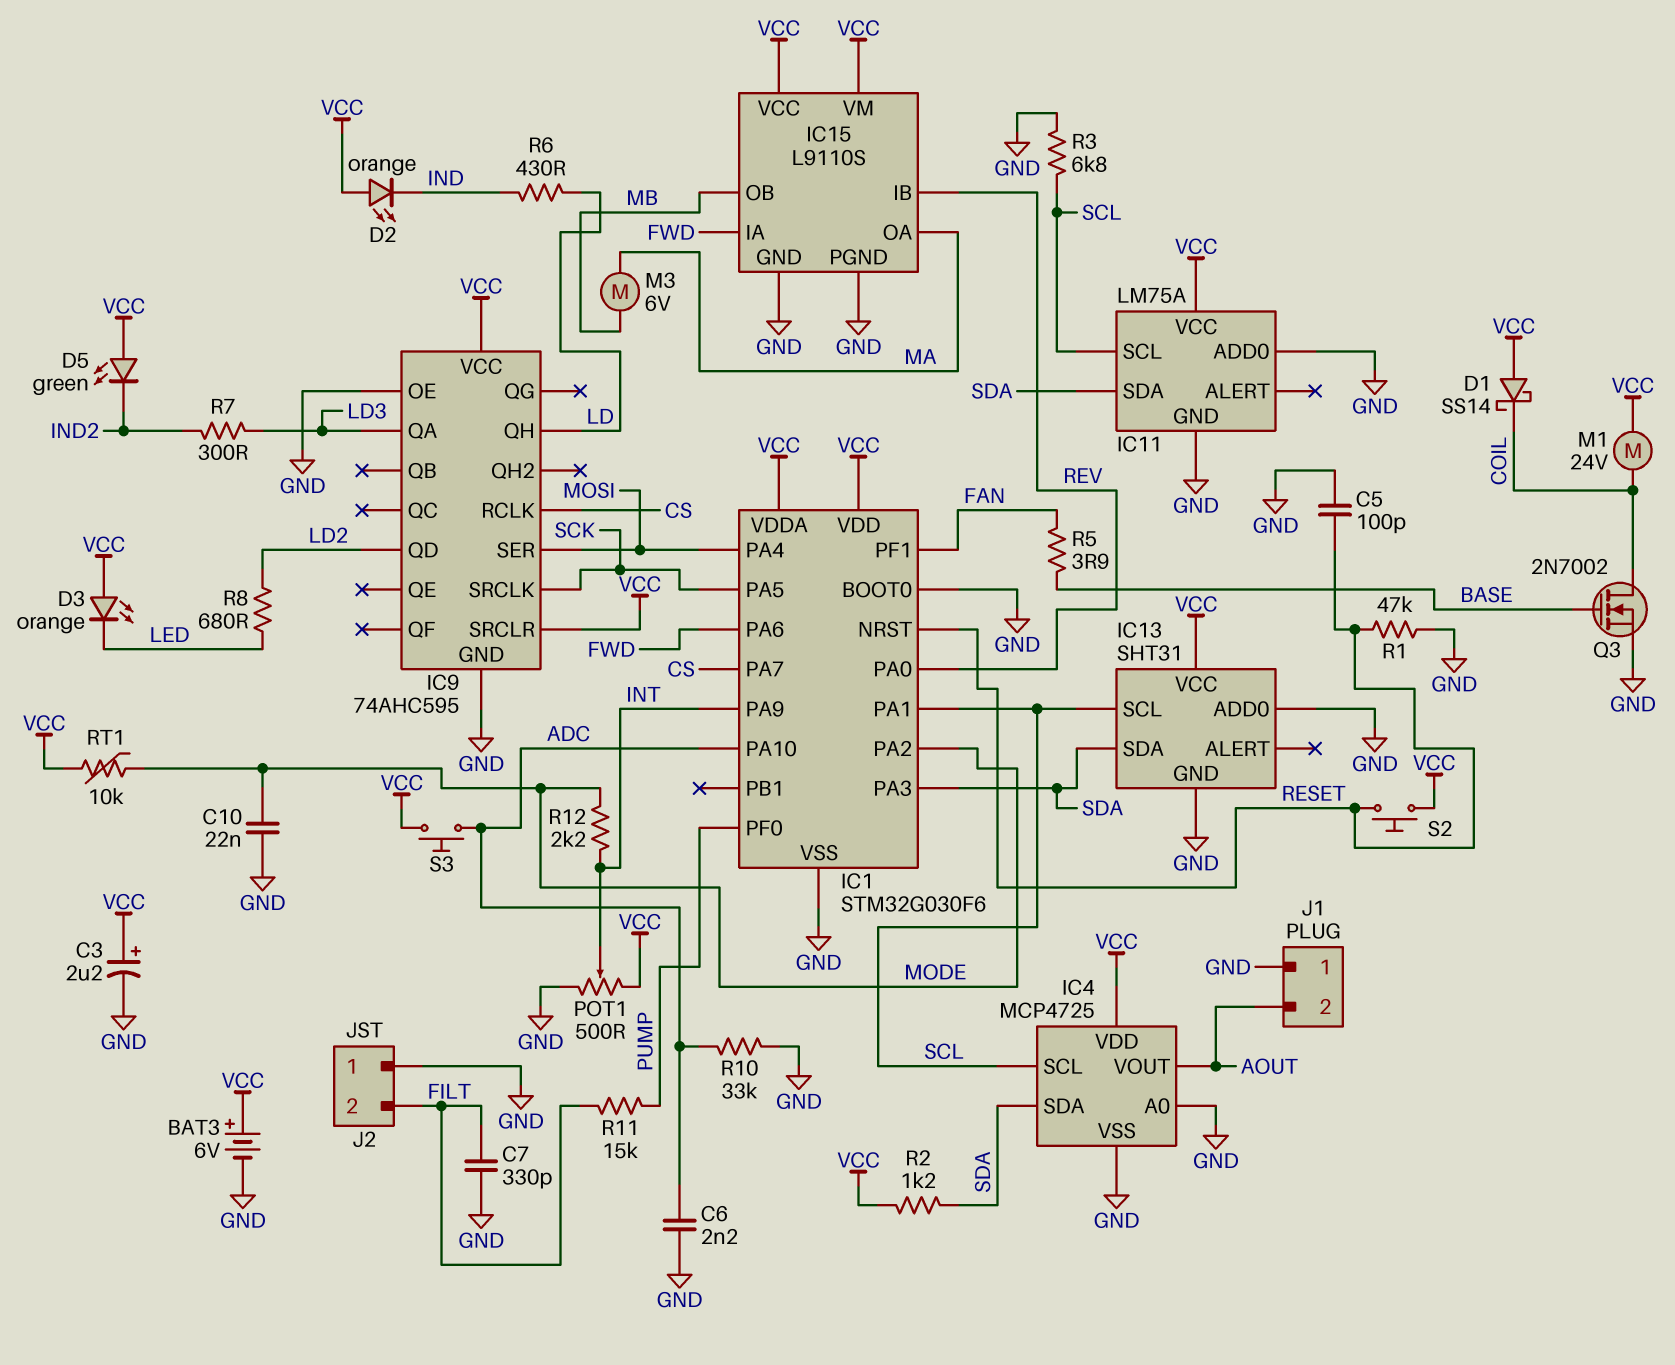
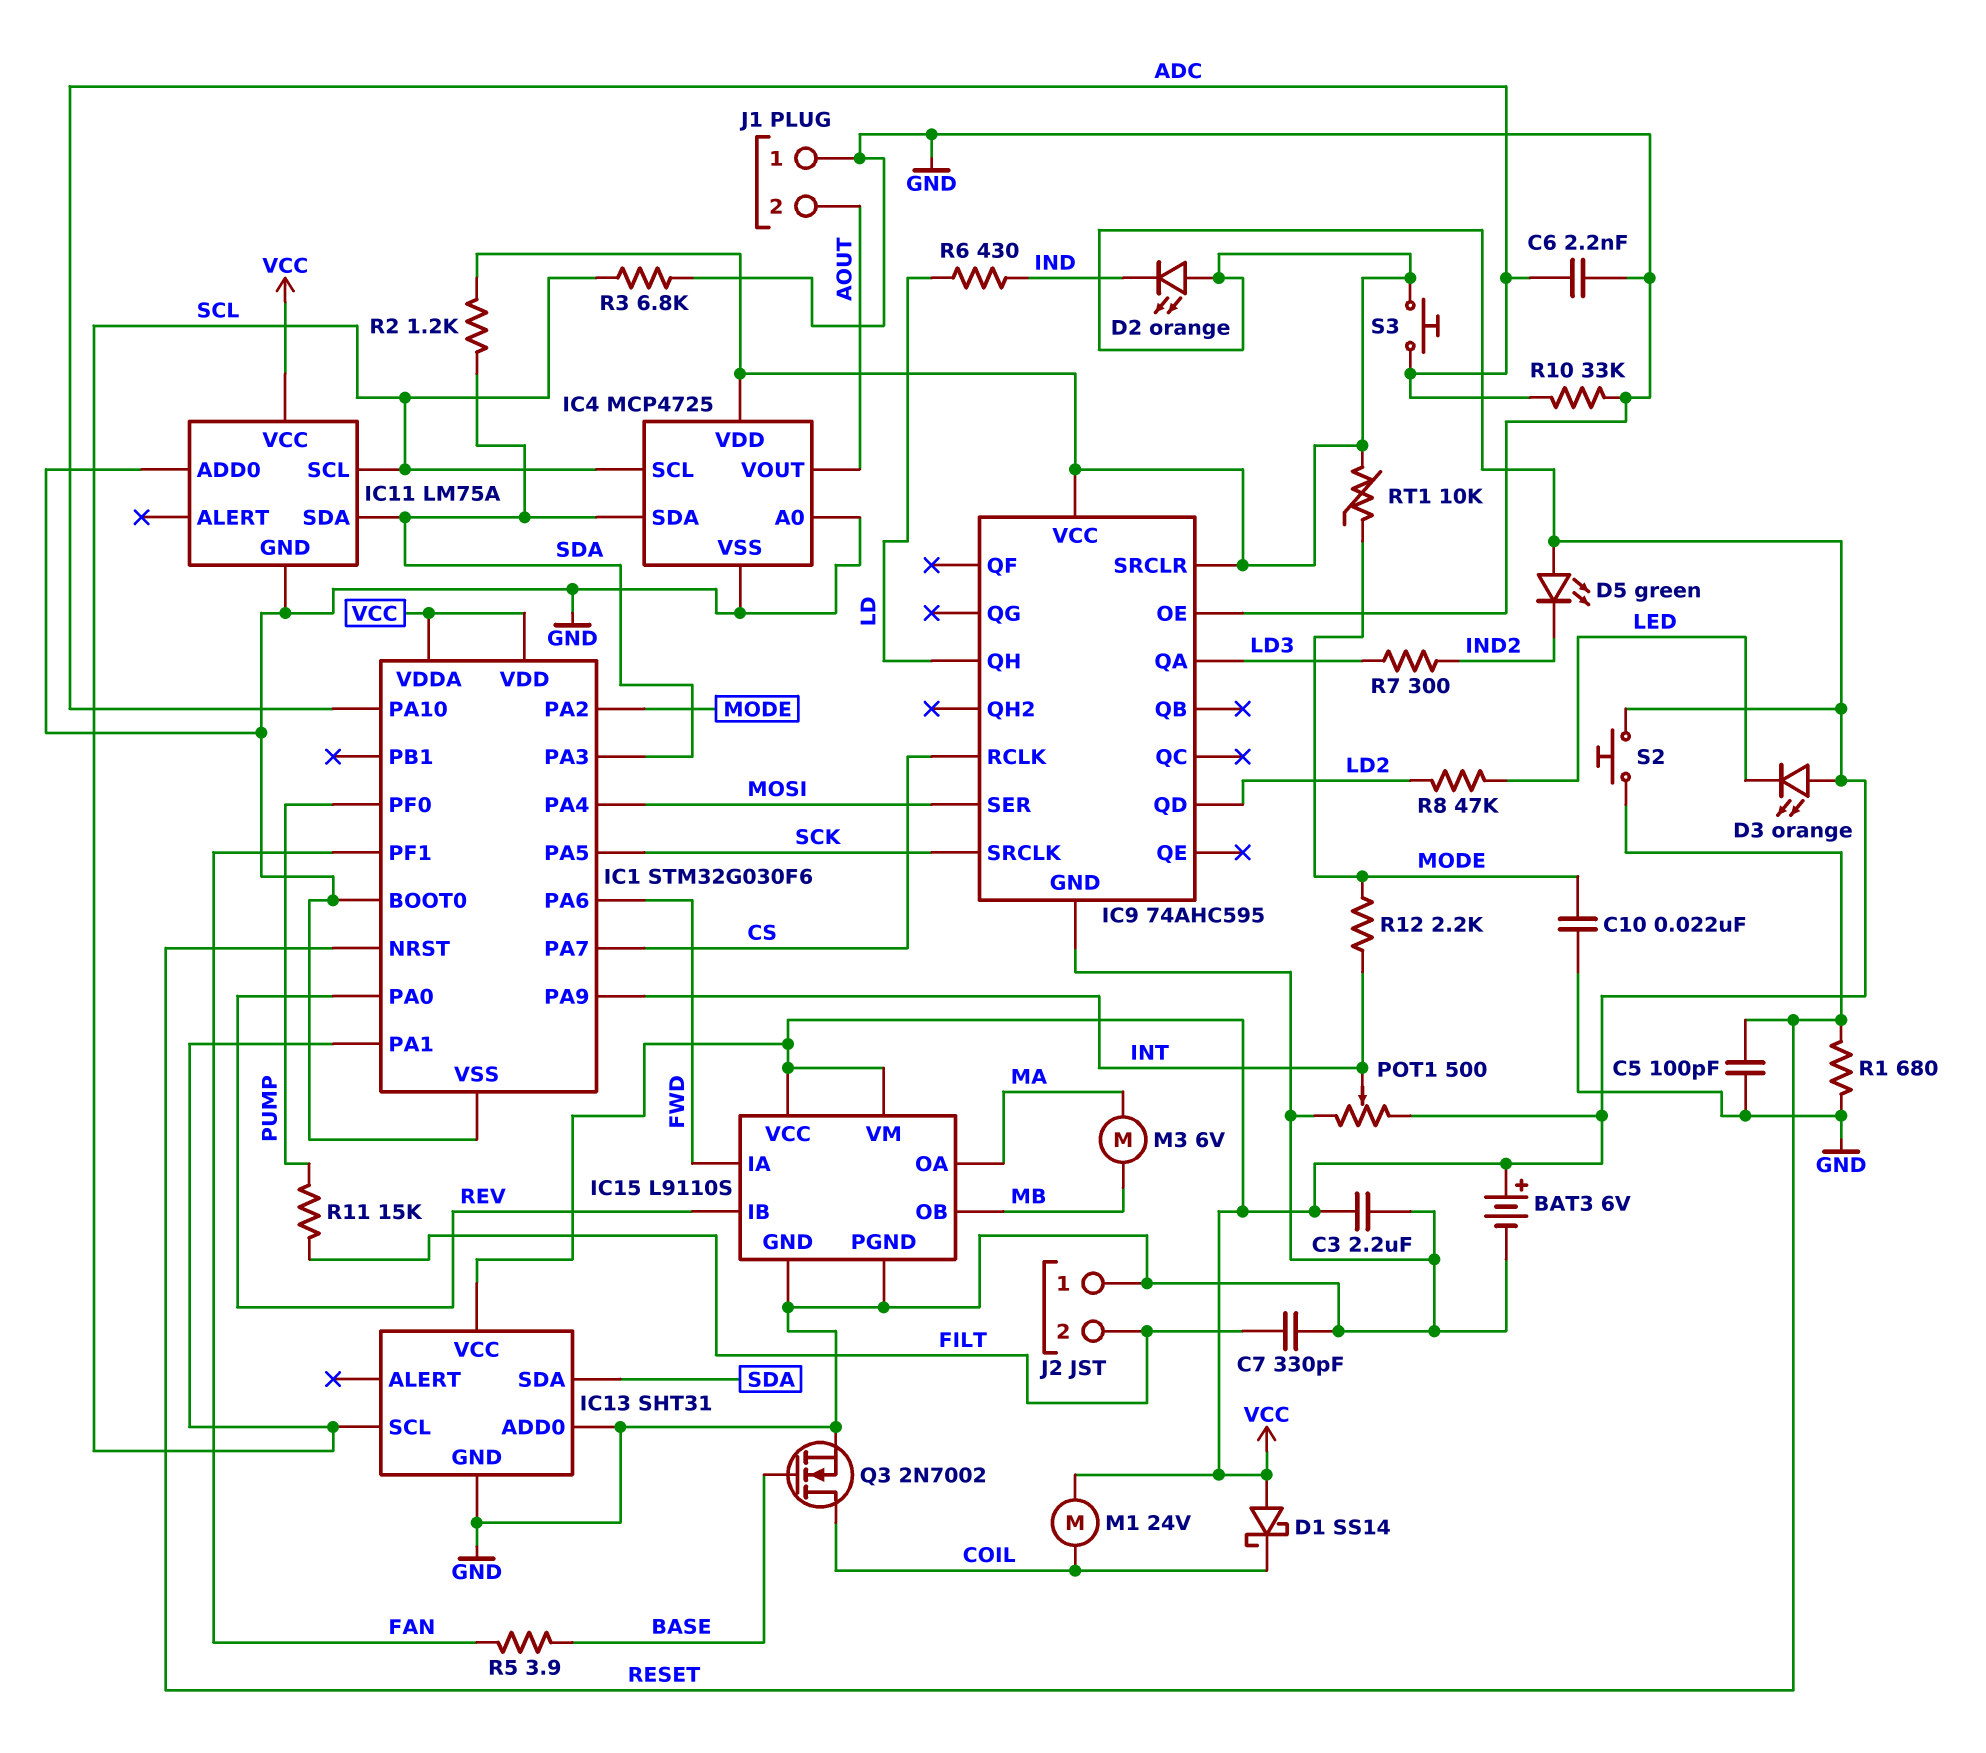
C3: 2.2uF (plus VCC, minus GND) -> 2.2uF (GND, VCC)
R1: 47k (GND, RESET) -> 680 (GND, RESET)
R8: 680 (LD2, LED) -> 47k (LD2, LED)

